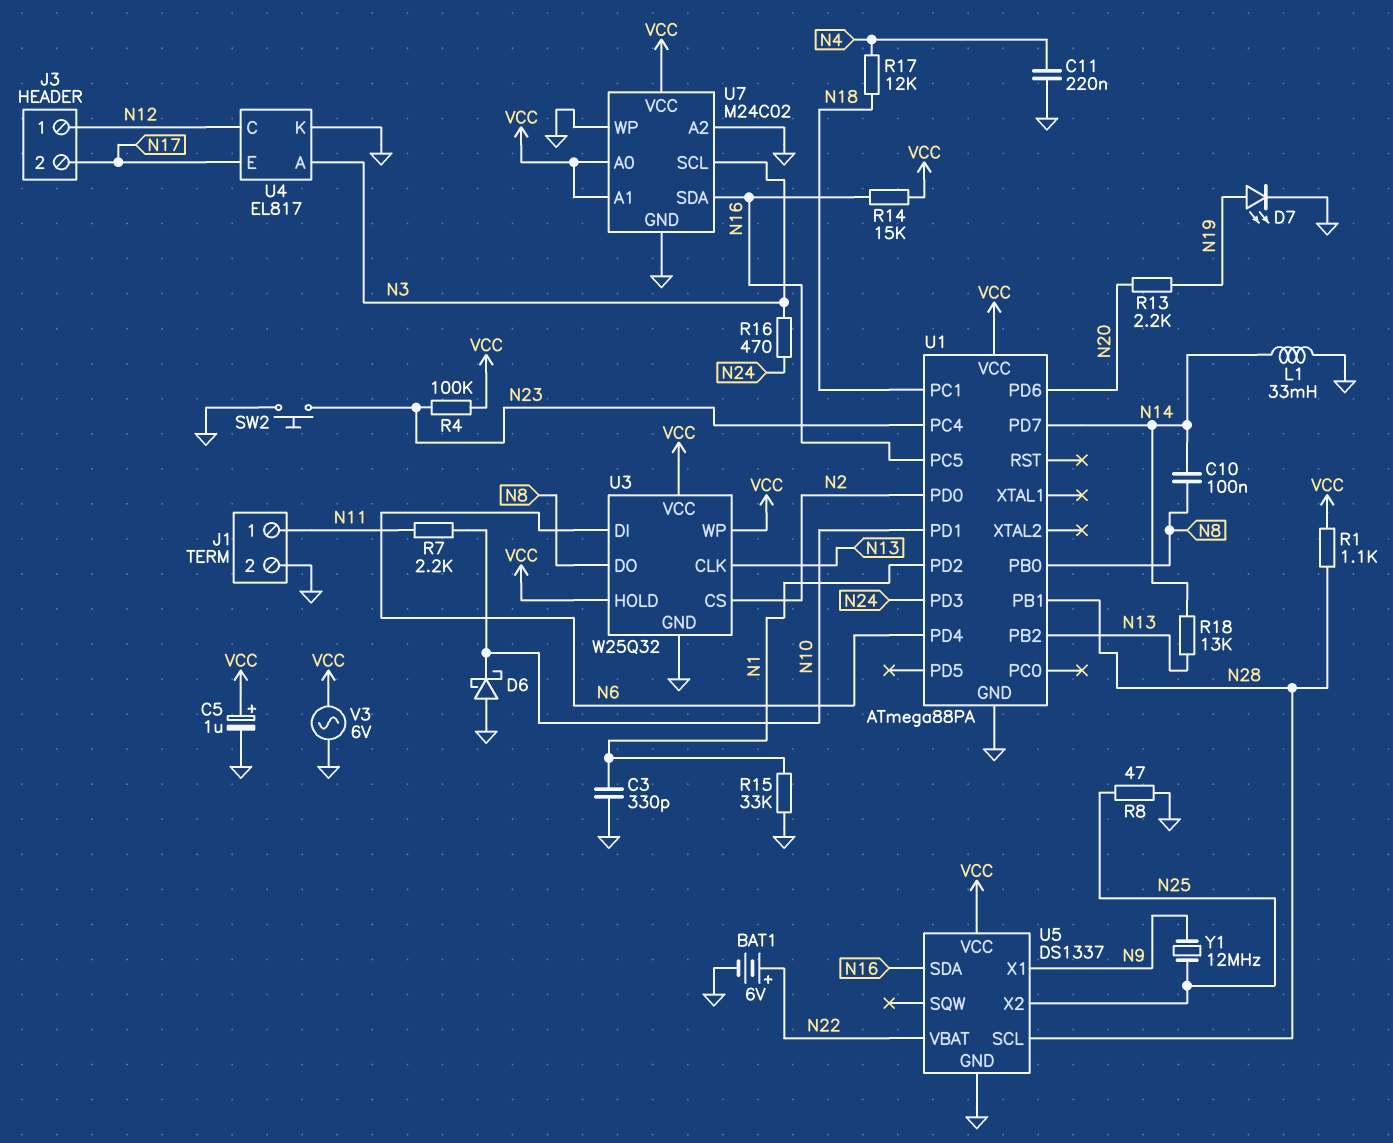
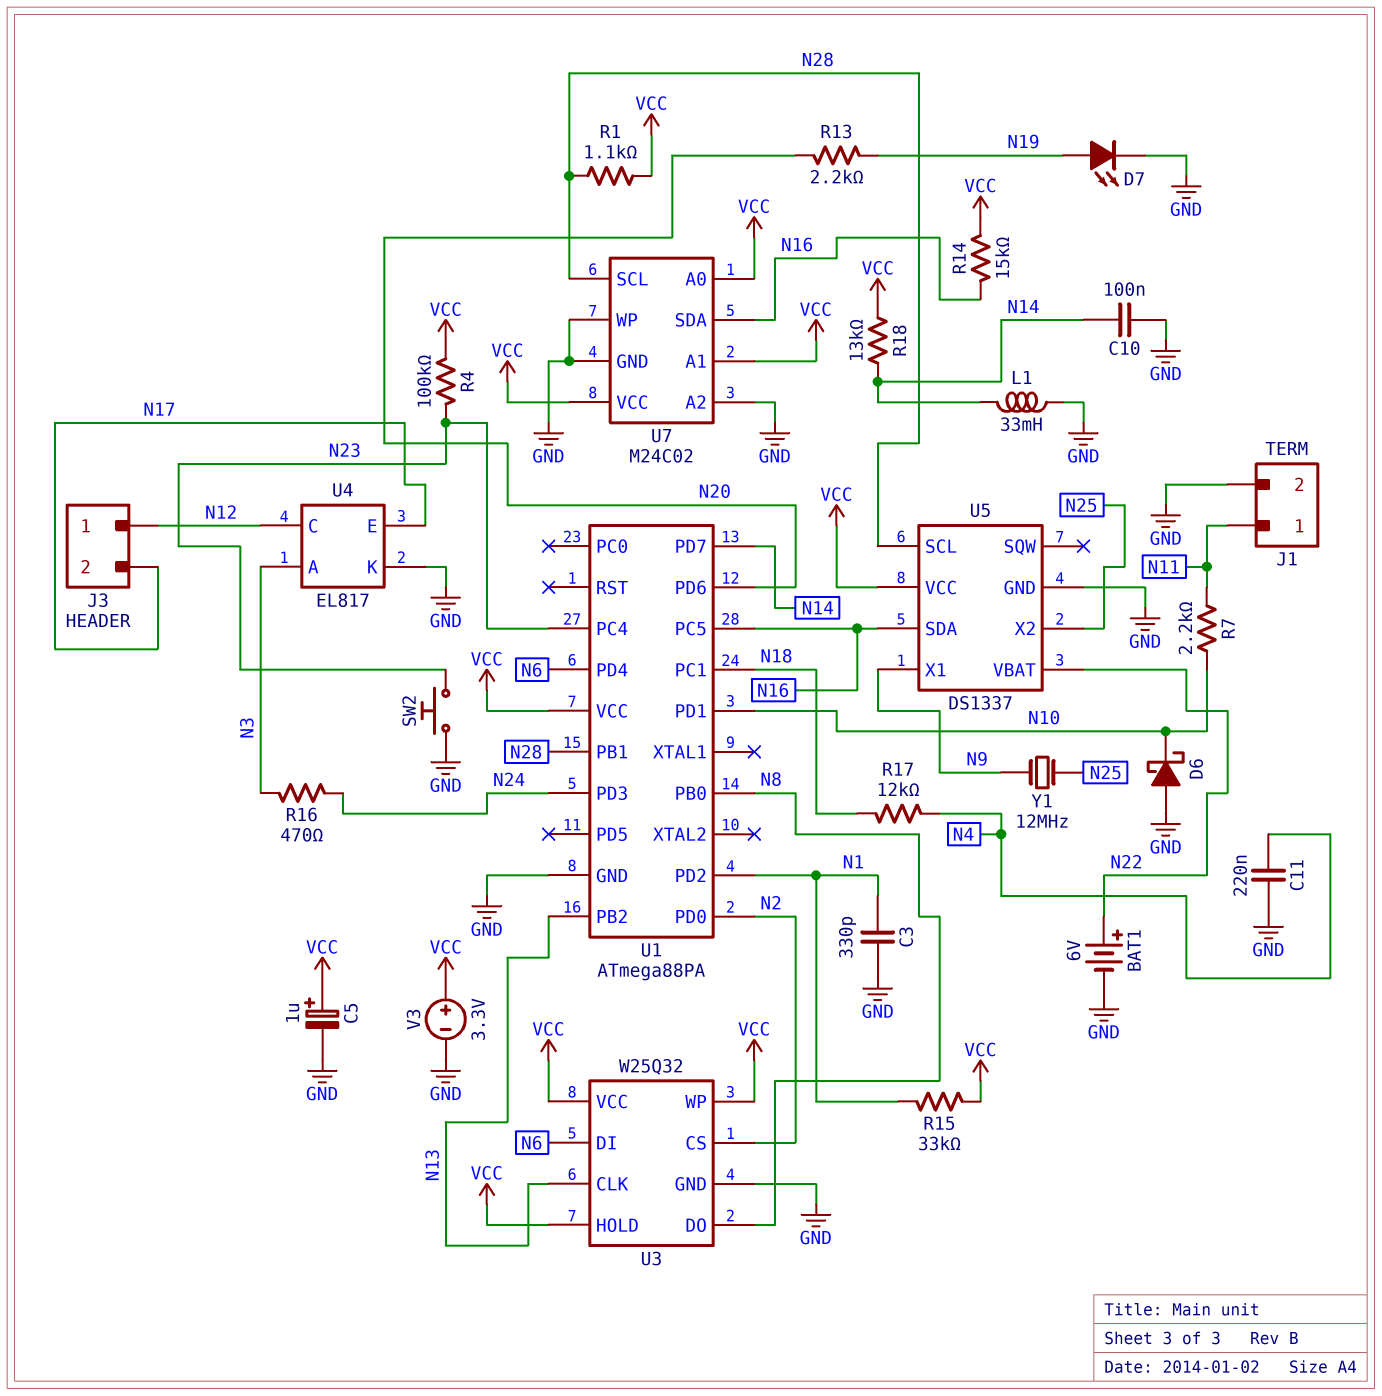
C10: 100nF (N8, N14) -> 100nF (GND, N14)
R8: 47 (GND, N25) -> none
R15: 33k (GND, N1) -> 33k (N1, VCC)
R18: 13k (N13, N14) -> 13k (N14, VCC)
U7 pin SCL: N3 -> N28
V3: AC 6V (GND, VCC) -> 3.3V (plus VCC, minus GND)

